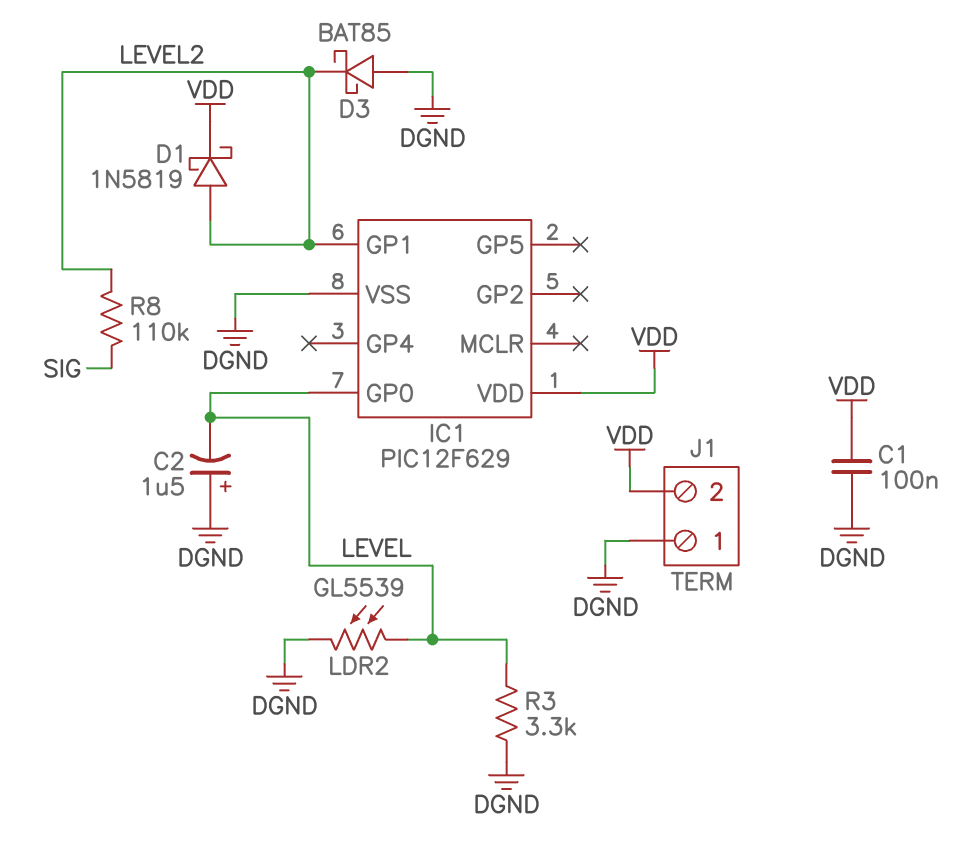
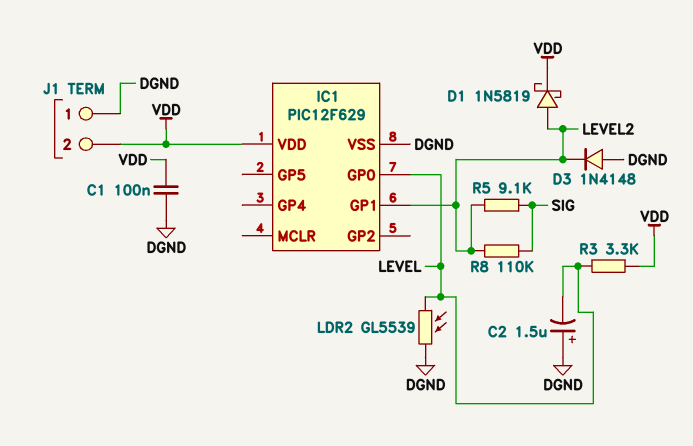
D3: schottky BAT85 (A DGND, K LEVEL2) -> diode 1N4148 (A DGND, K LEVEL2)
R3: 3.3k (DGND, LEVEL) -> 3.3k (LEVEL, VDD)
R5: none -> 9.1k (LEVEL2, SIG)

